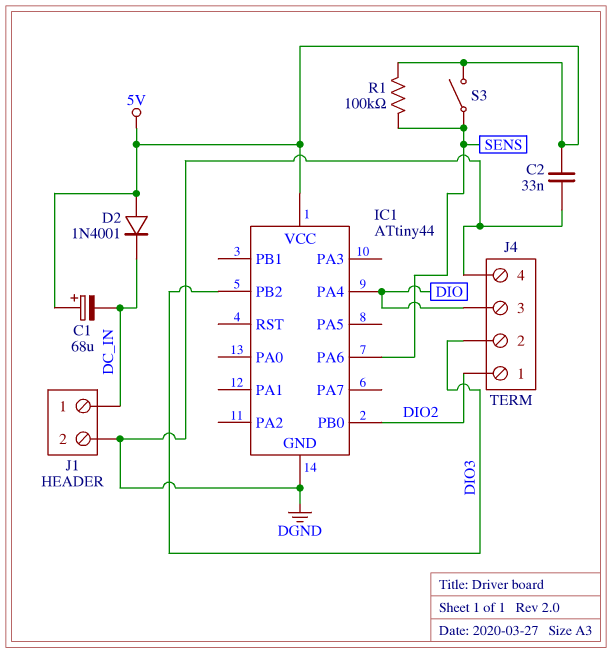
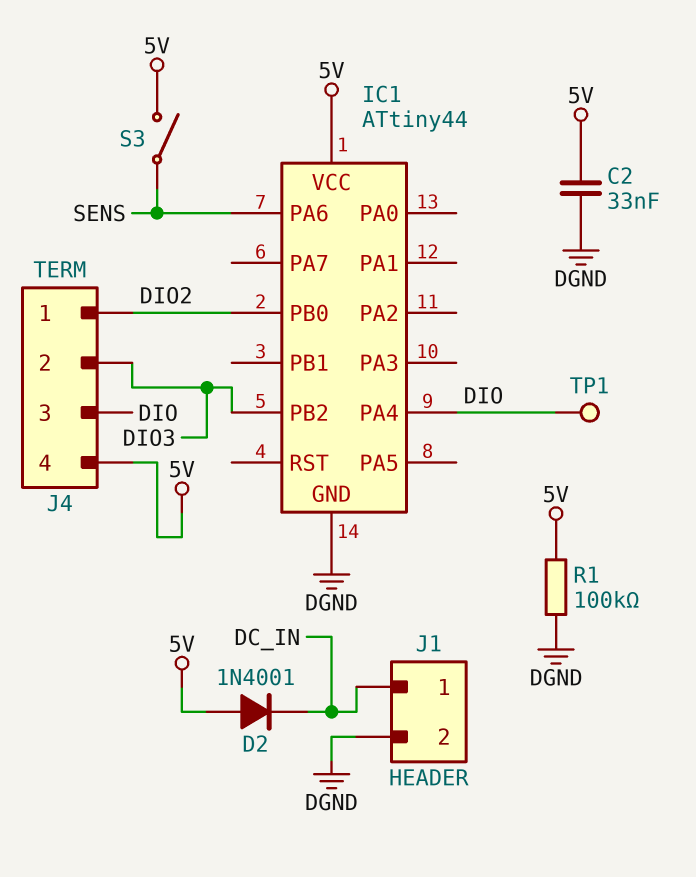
C1: 68uF (plus 5V, minus DC_IN) -> none
J4 pin 4: DGND -> 5V
R1: 100k (5V, SENS) -> 100k (5V, DGND)
TP1: none -> test point (DIO)

